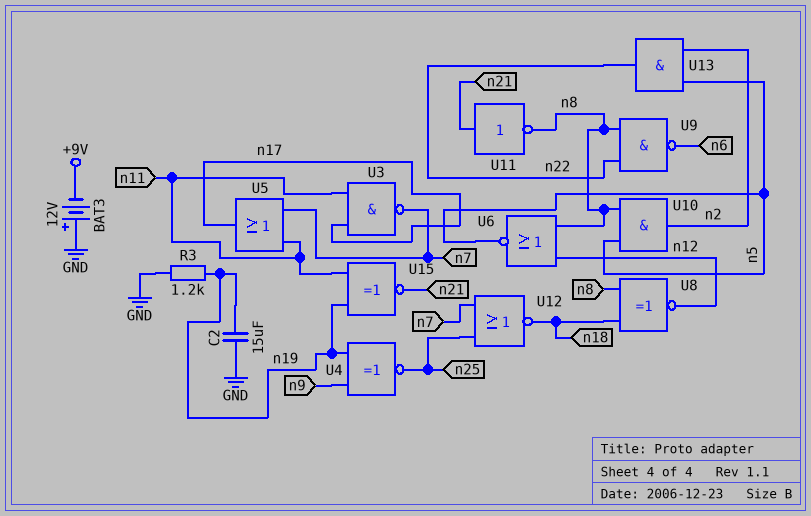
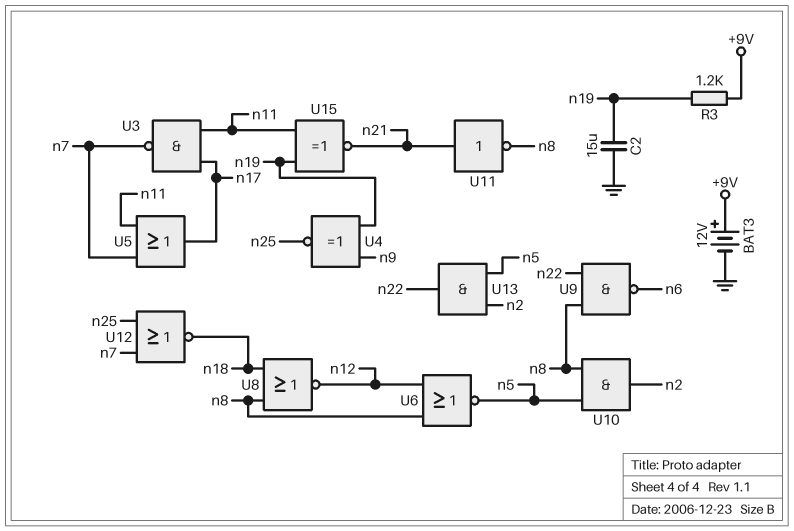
BAT3: 12V (plus GND, minus +9V) -> 12V (plus +9V, minus GND)
R3: 1.2k (GND, n19) -> 1.2k (+9V, n19)
U8: XNOR (in n8, in n18, out n12) -> NOR (in n8, in n18, out n12)

